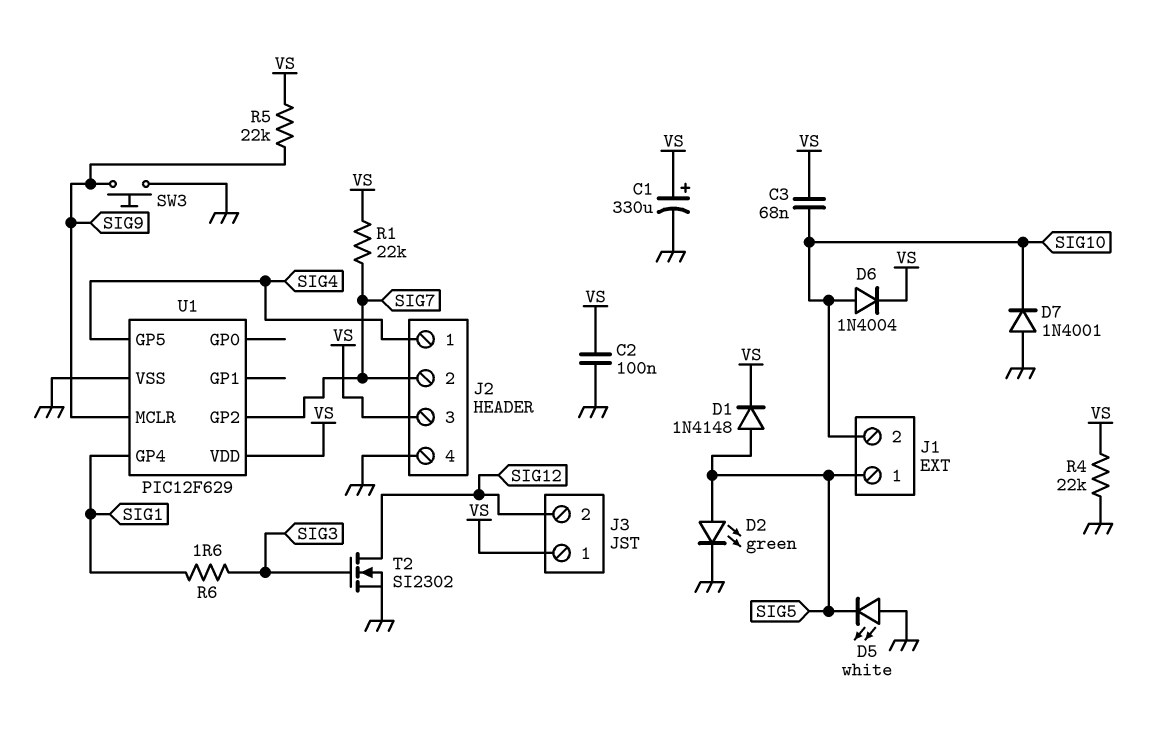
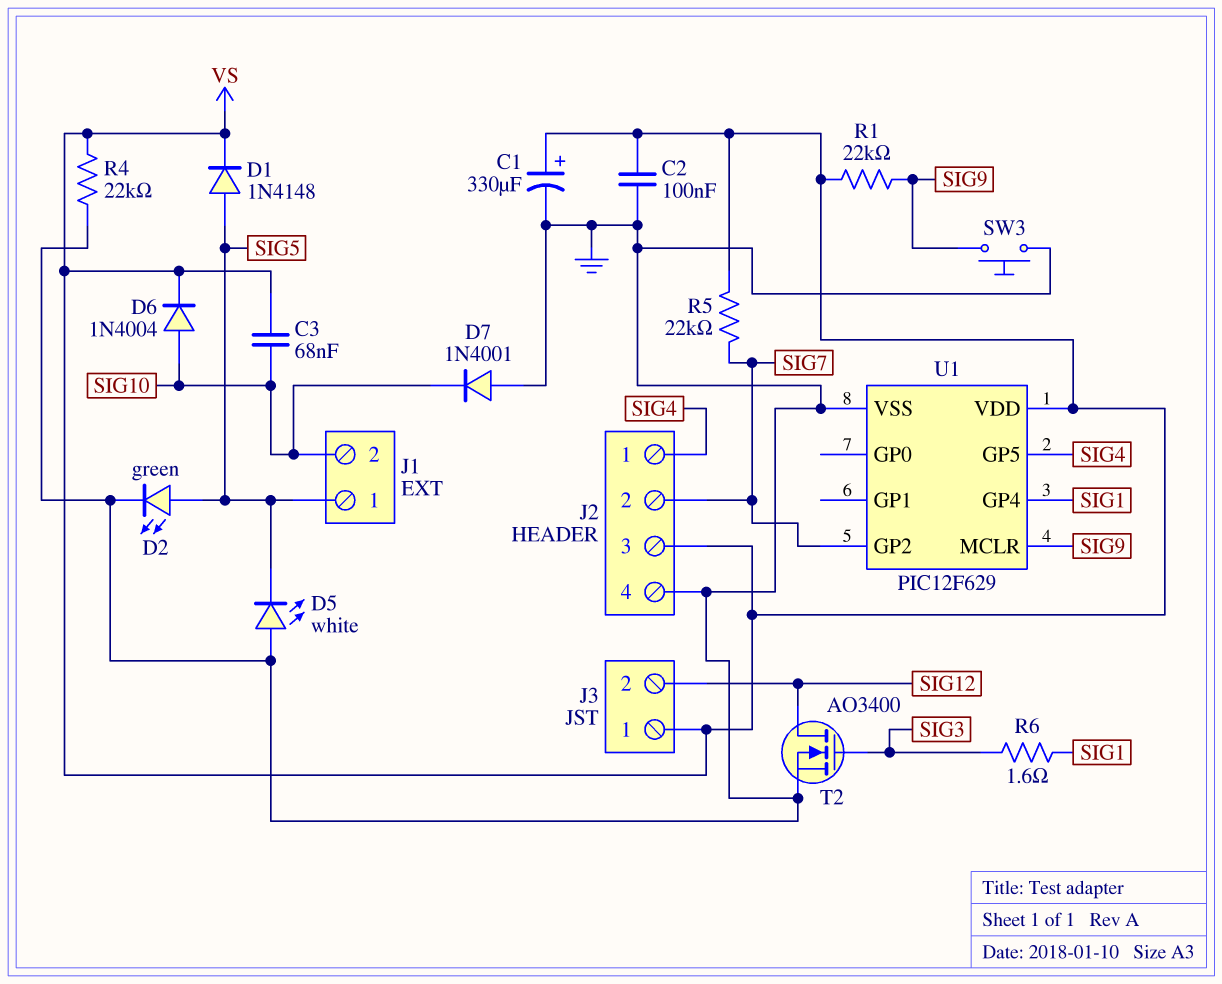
R1: 22k (SIG7, VS) -> 22k (SIG9, VS)
R5: 22k (SIG9, VS) -> 22k (SIG7, VS)
T2: NMOS SI2302 (G SIG3, D SIG12, S GND) -> NMOS AO3400 (G SIG3, D SIG12, S GND)

